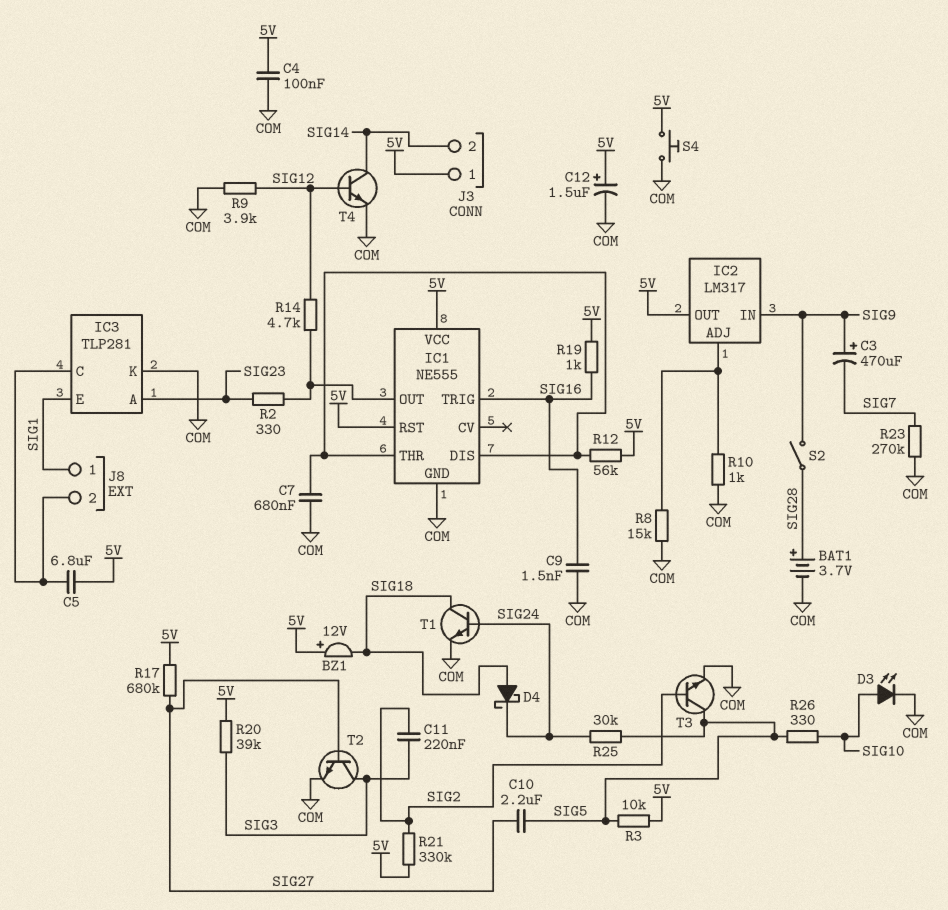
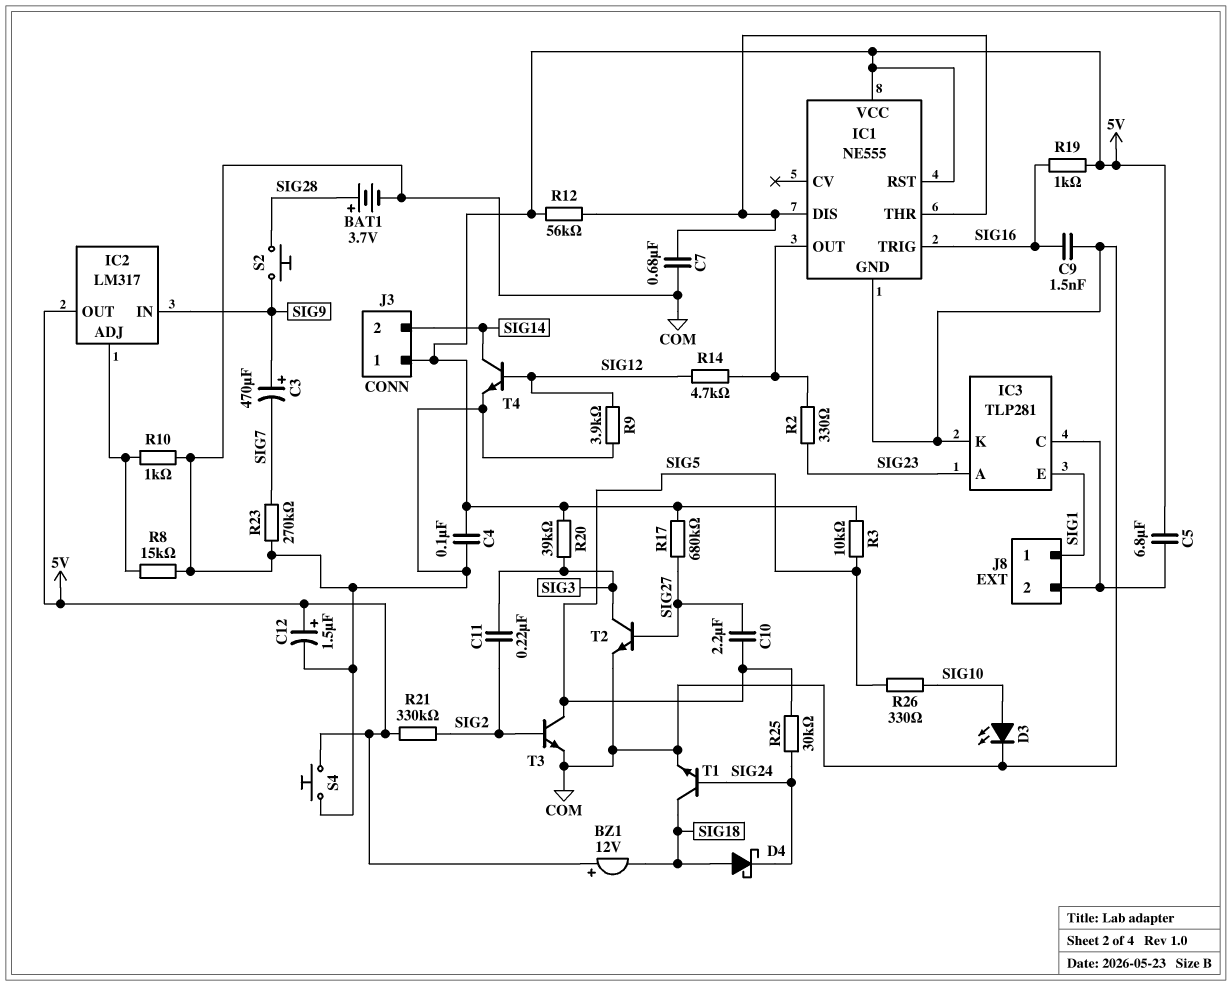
S2: switch (SIG9, SIG28) -> button (SIG9, SIG28)

